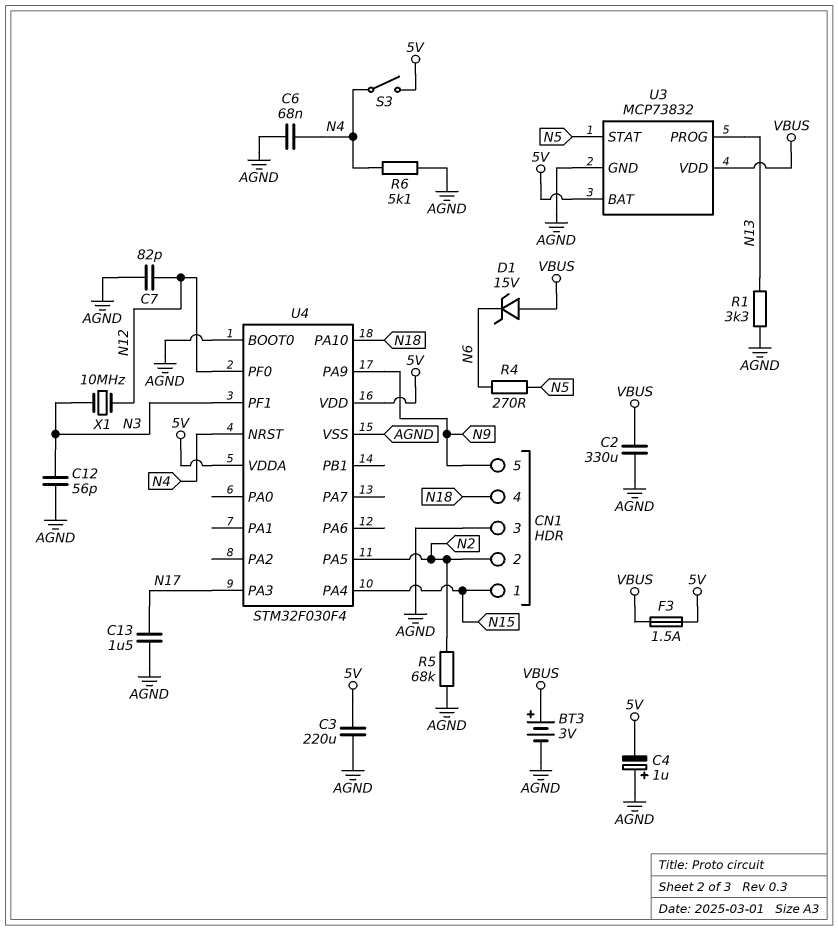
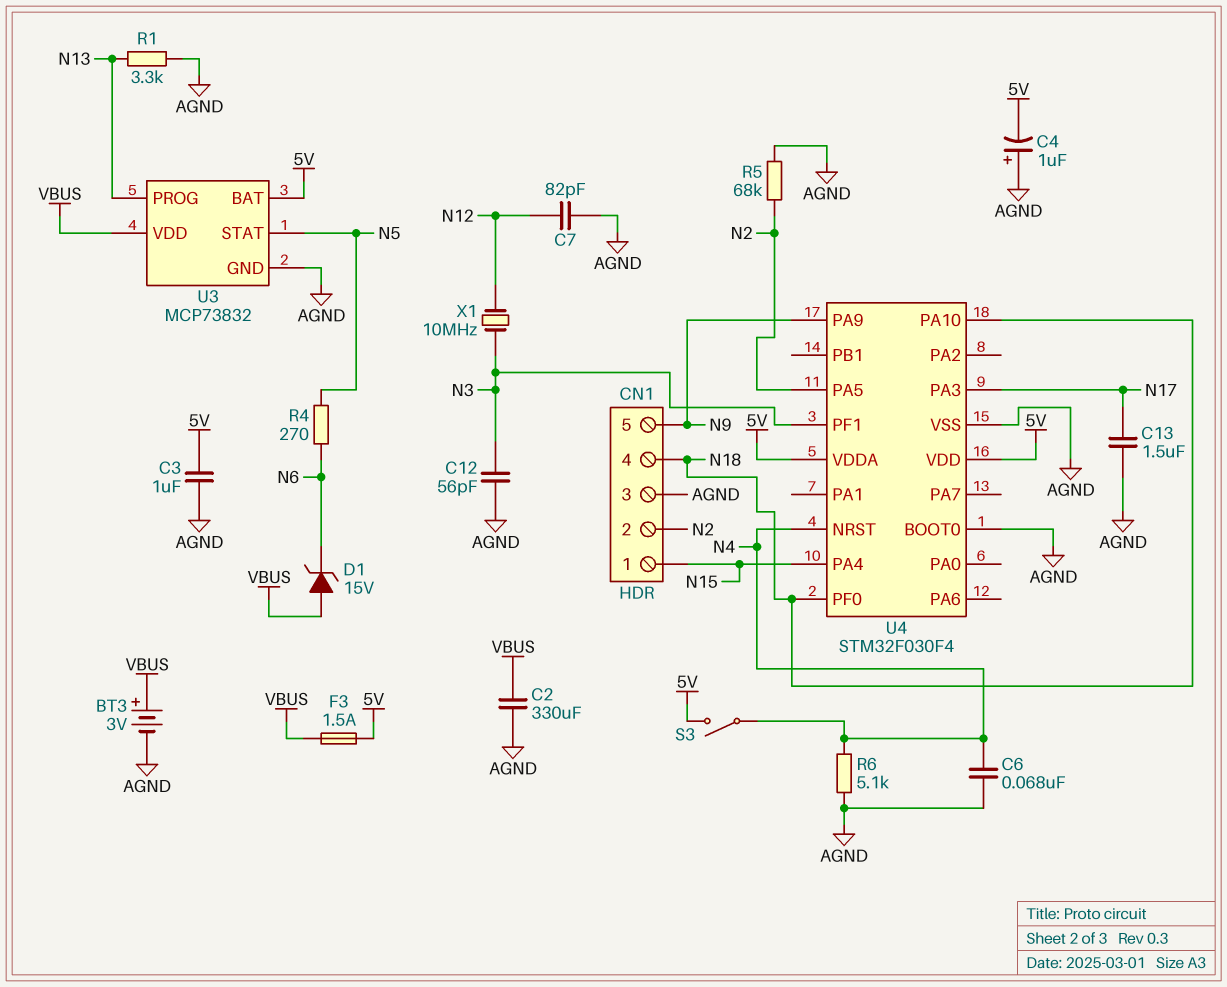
C3: 220uF (5V, AGND) -> 1uF (5V, AGND)
U4 pin PF0: N12 -> N18

